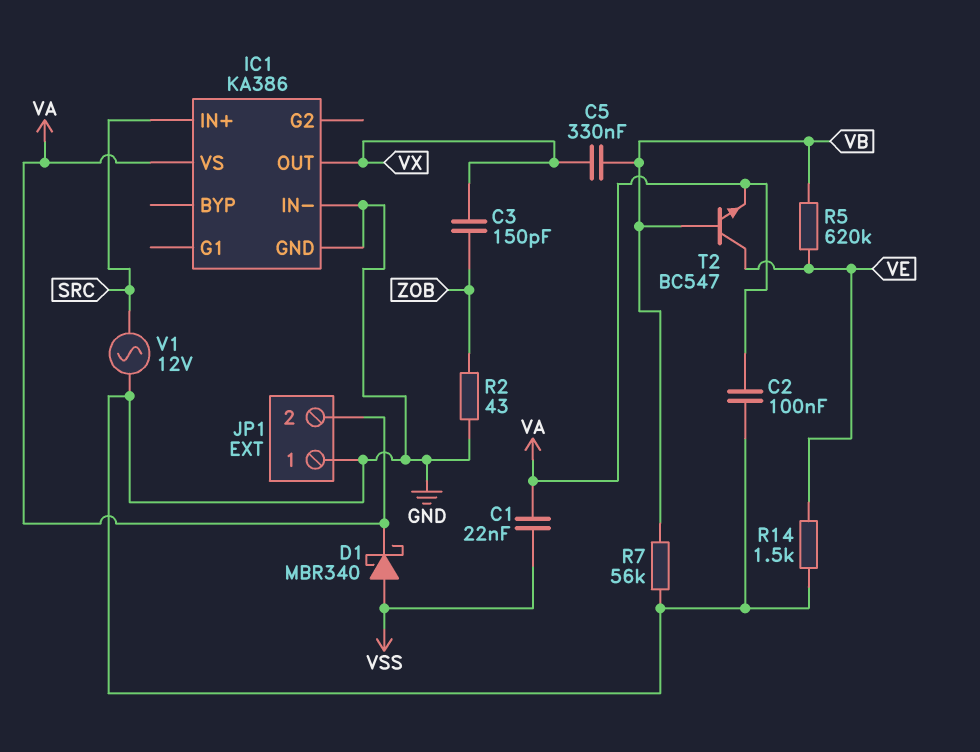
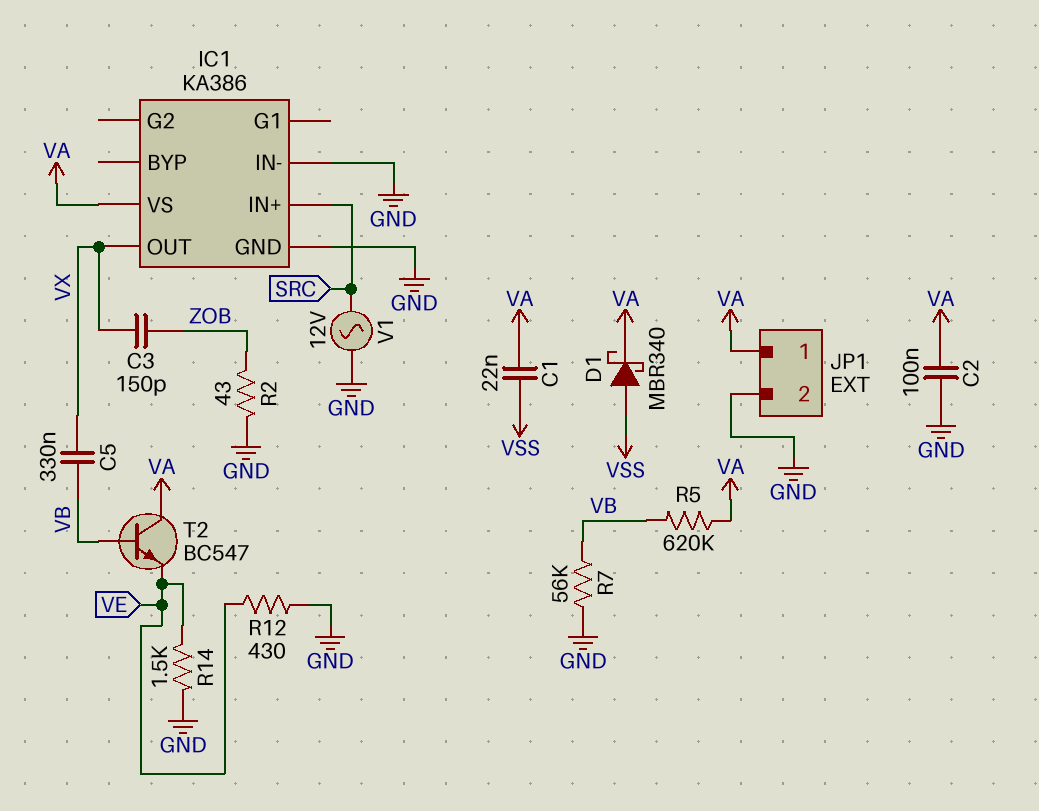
JP1 pin 1: GND -> VA
JP1 pin 2: VA -> GND
R5: 620k (VB, VE) -> 620k (VA, VB)
R12: none -> 430 (GND, VE)
T2: NPN BC547 (B VB, C VE, E VA) -> NPN BC547 (B VB, C VA, E VE)

